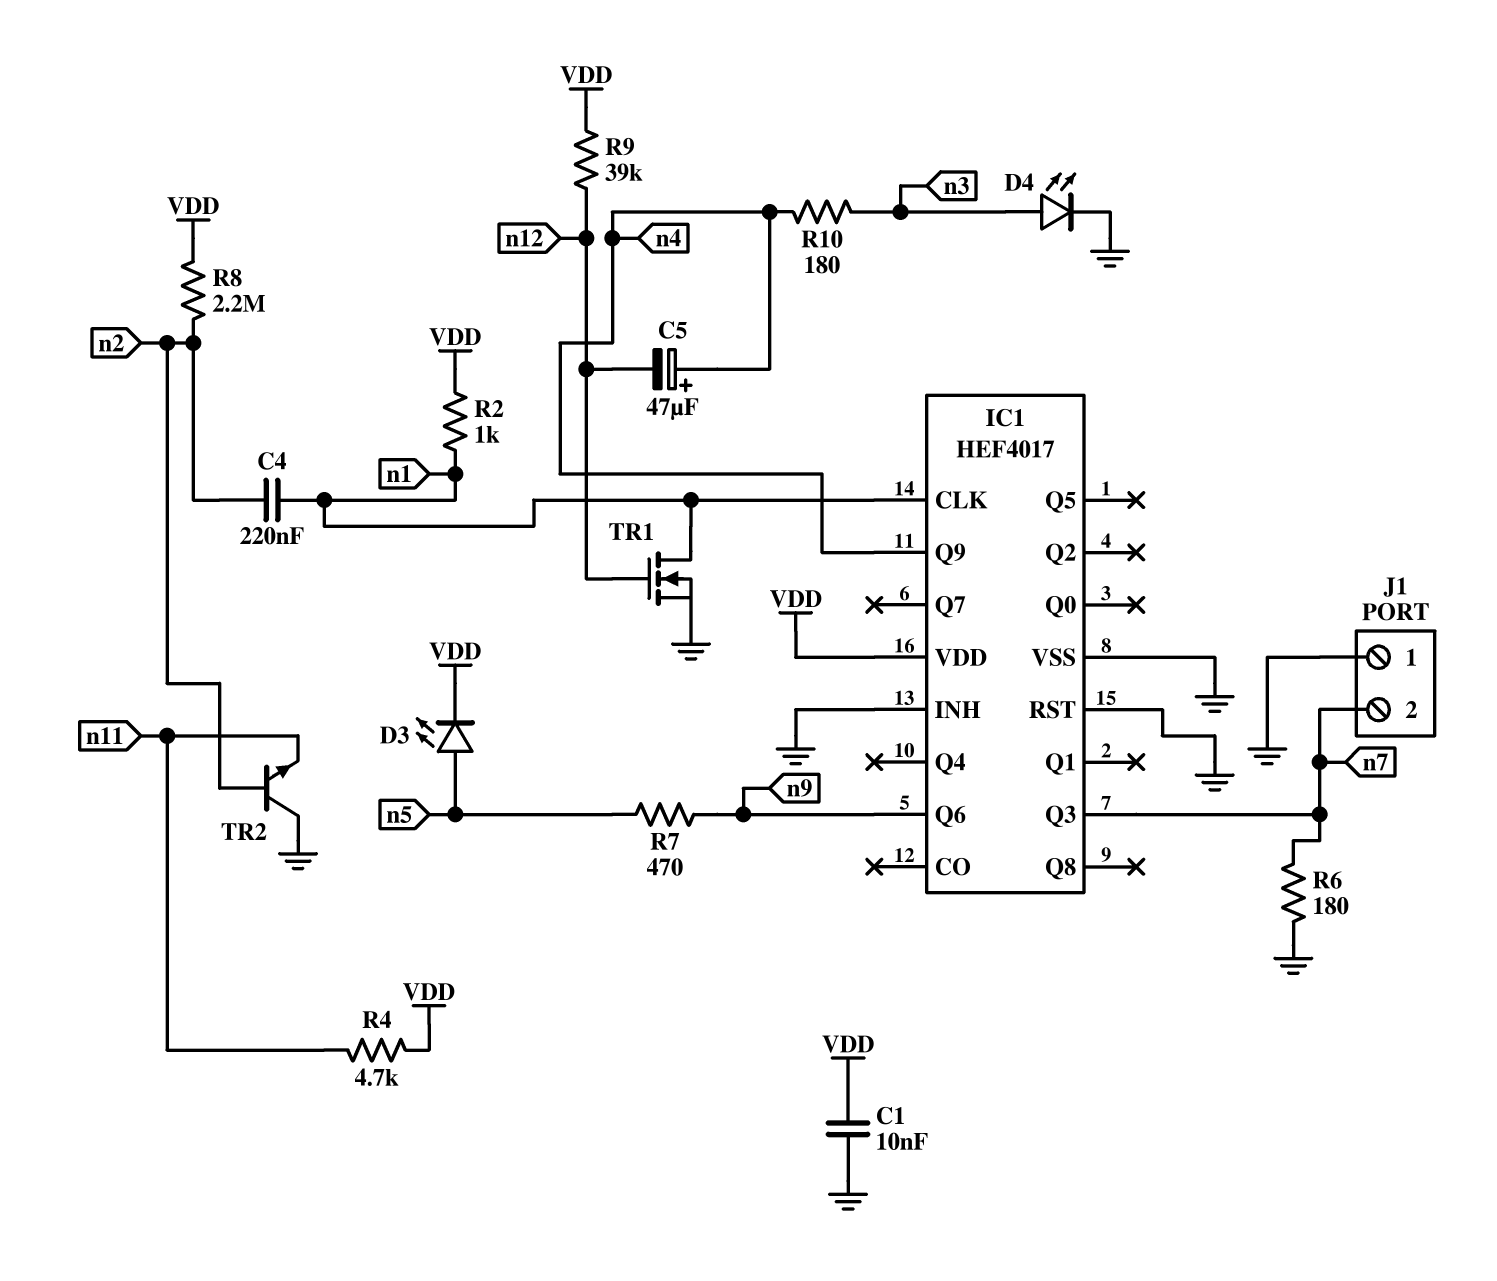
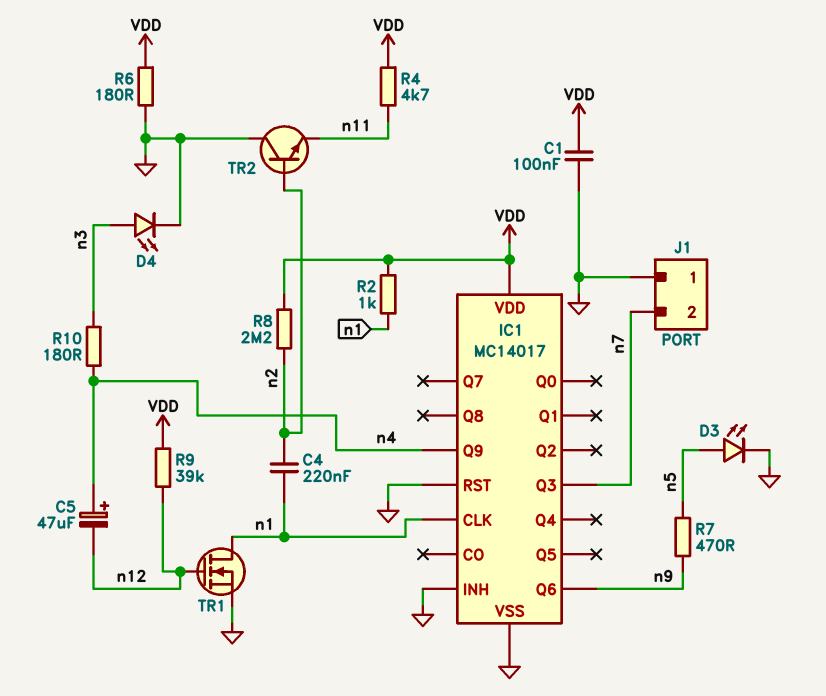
C1: 10nF (GND, VDD) -> 100nF (GND, VDD)
D3: LED (A n5, K VDD) -> LED (A n5, K GND)
IC1: HEF4017 -> MC14017
R6: 180 (GND, n7) -> 180 (GND, VDD)

